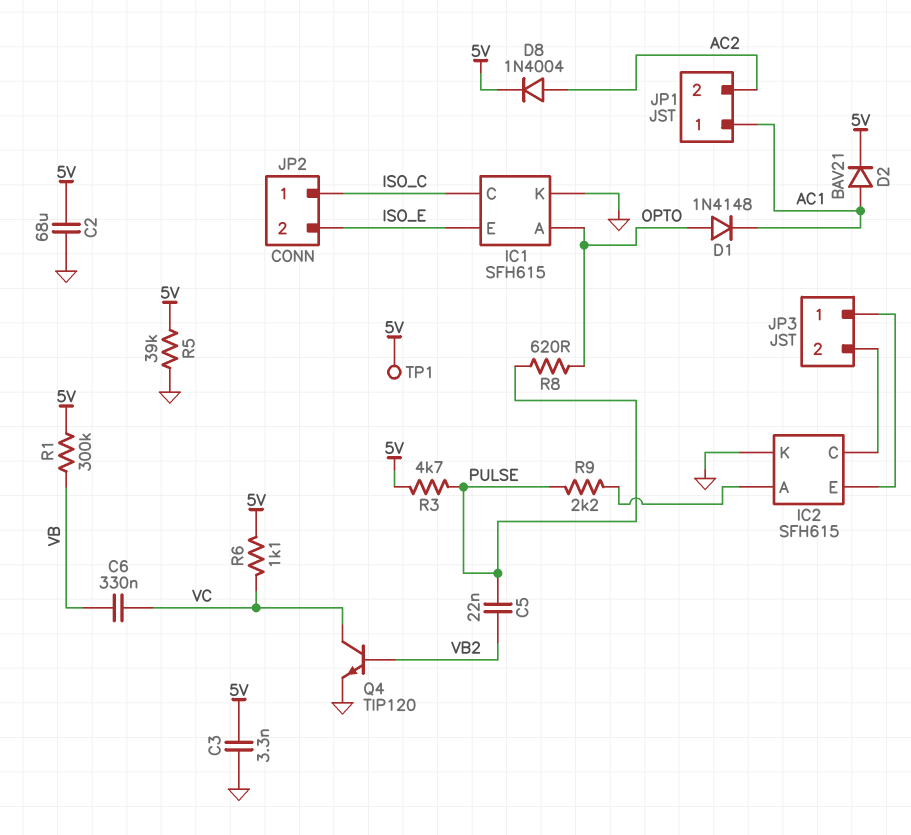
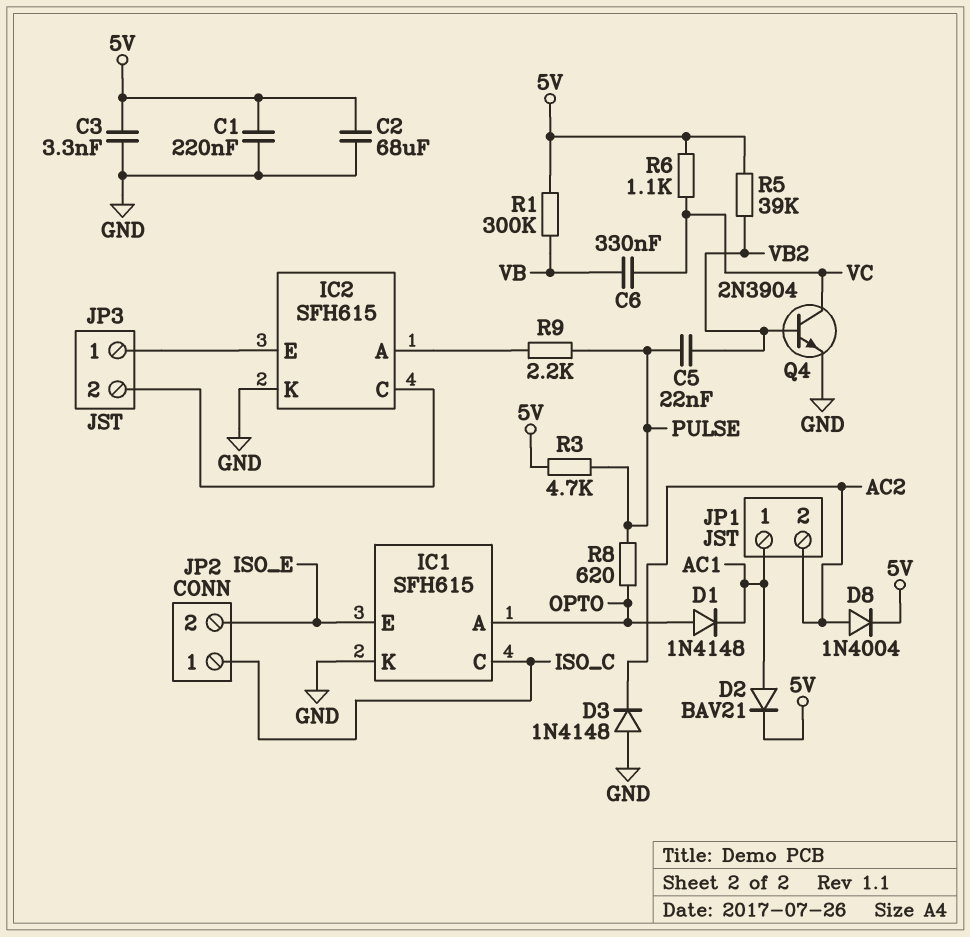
C1: none -> 220nF (5V, GND)
D3: none -> diode 1N4148 (A GND, K AC2)
Q4: NPN TIP120 (B VB2, C VC, E GND) -> NPN 2N3904 (B VB2, C VC, E GND)
R5: 39k (5V, GND) -> 39k (5V, VB2)
TP1: test point (5V) -> none

